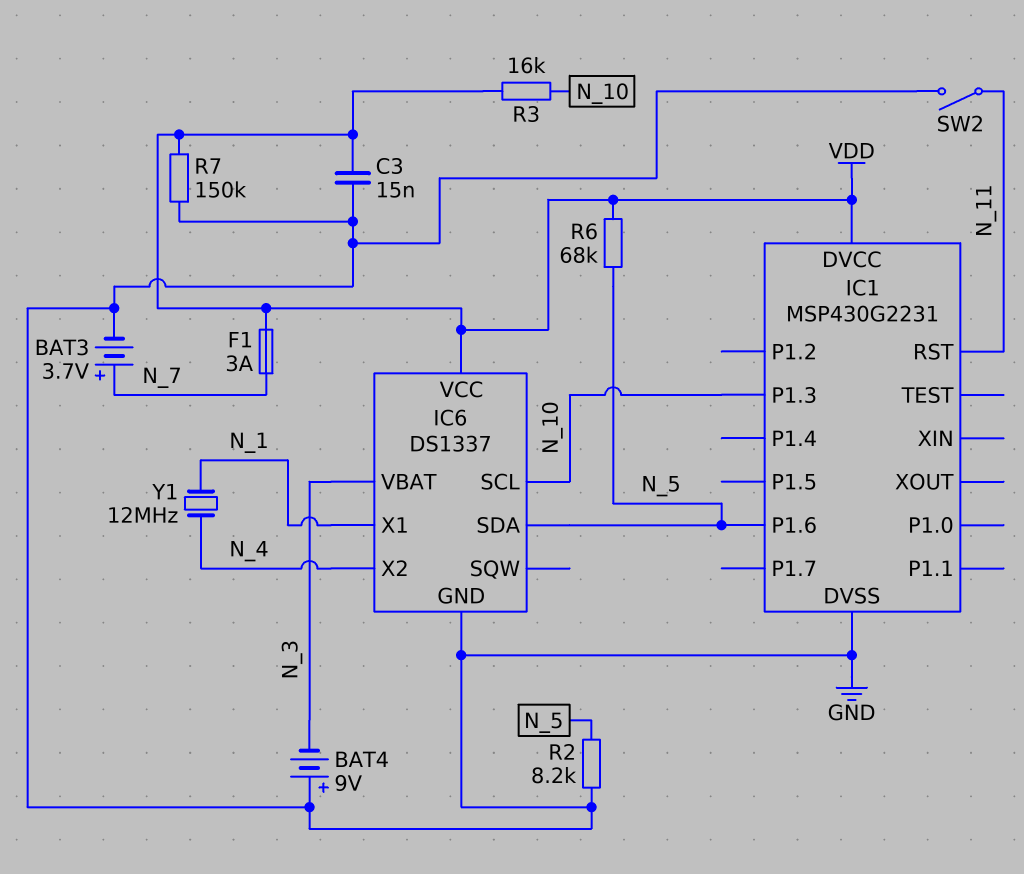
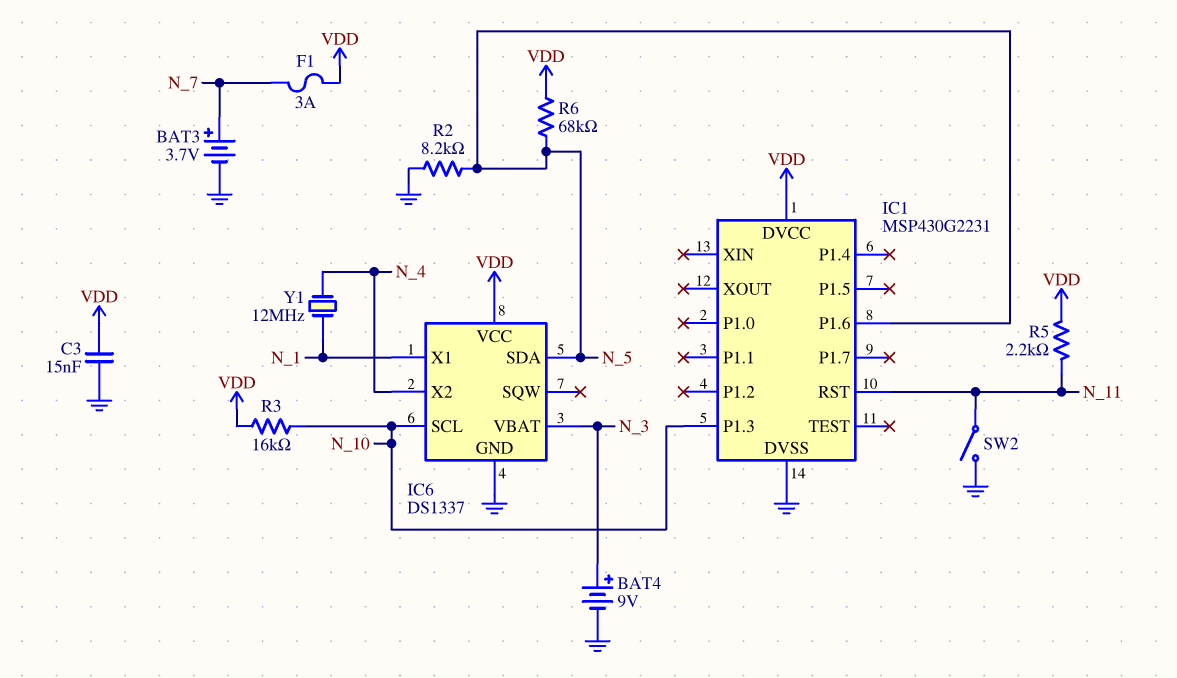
BAT4: 9V (plus GND, minus N_3) -> 9V (plus N_3, minus GND)
R5: none -> 2.2k (N_11, VDD)
R7: 150k (GND, VDD) -> none

